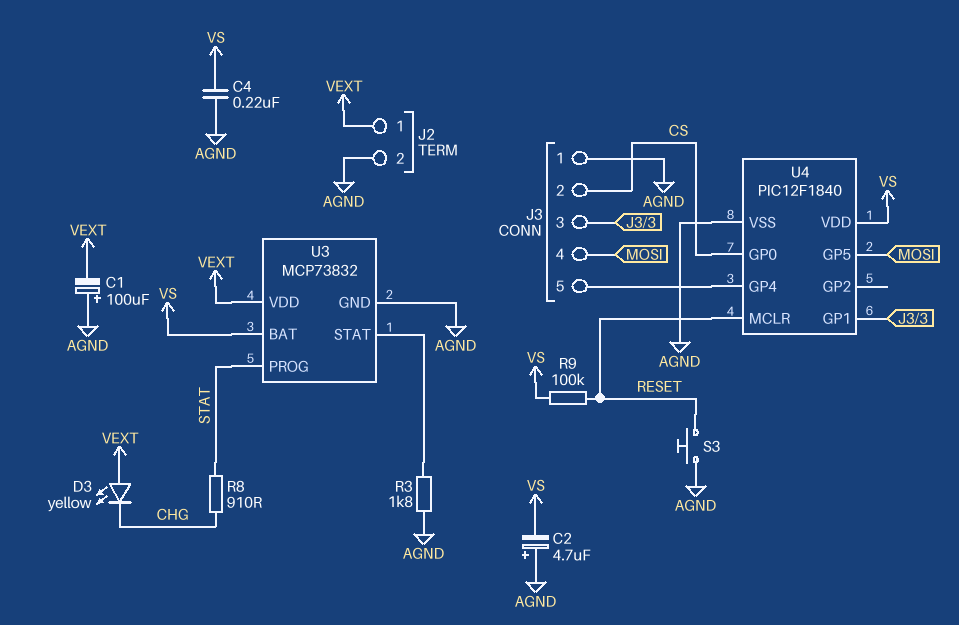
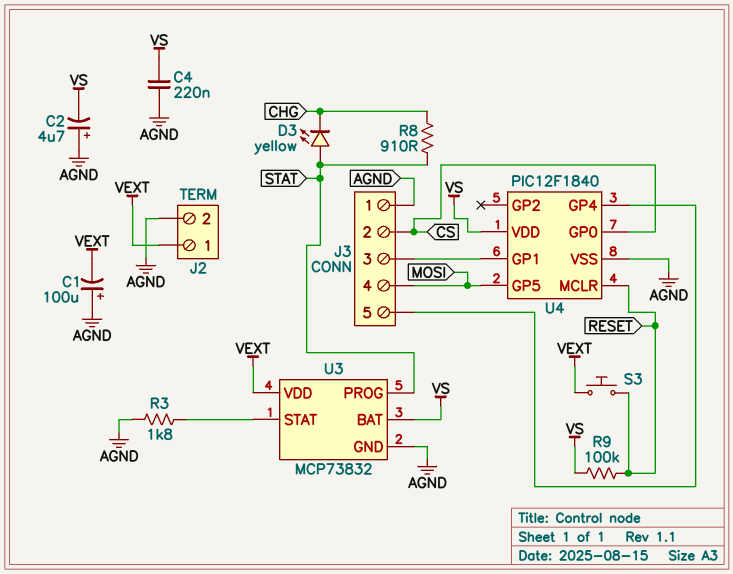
D3: LED yellow (A VEXT, K CHG) -> LED yellow (A STAT, K CHG)
S3: button (AGND, RESET) -> button (RESET, VEXT)

